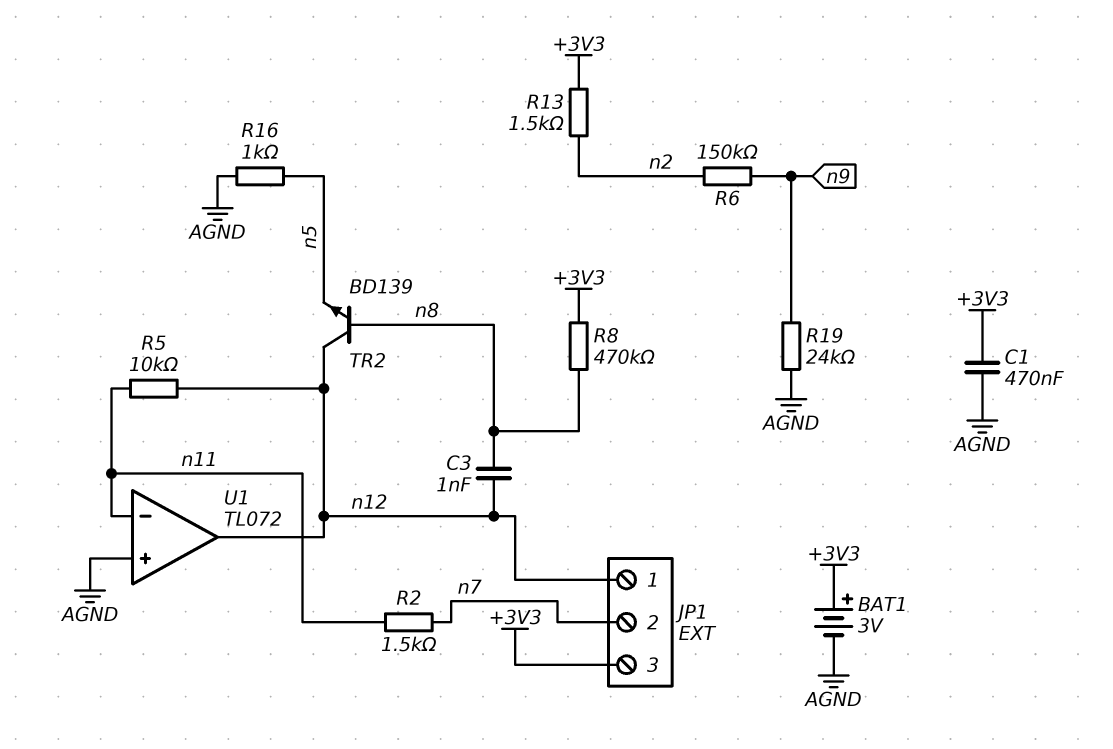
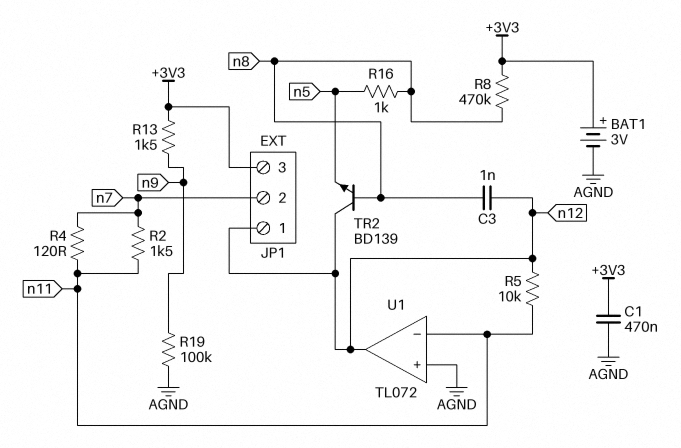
R4: none -> 120 (n7, n11)
R6: 150k (n2, n9) -> none
R13: 1.5k (+3V3, n2) -> 1.5k (+3V3, n9)
R16: 1k (AGND, n5) -> 1k (n5, n8)
R19: 24k (AGND, n9) -> 100k (AGND, n9)

